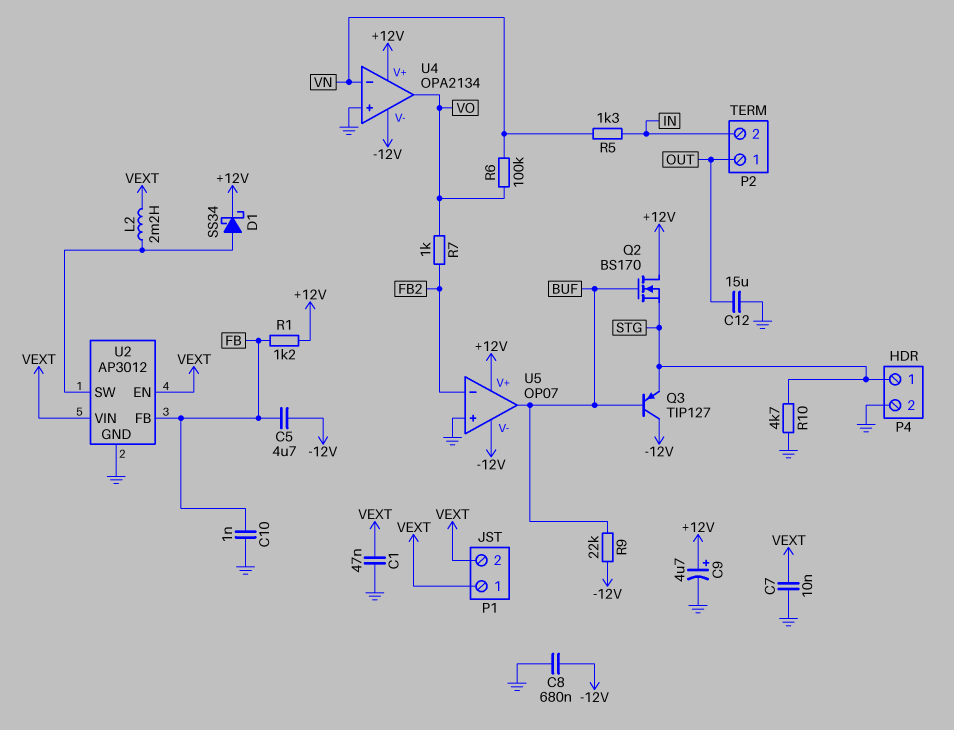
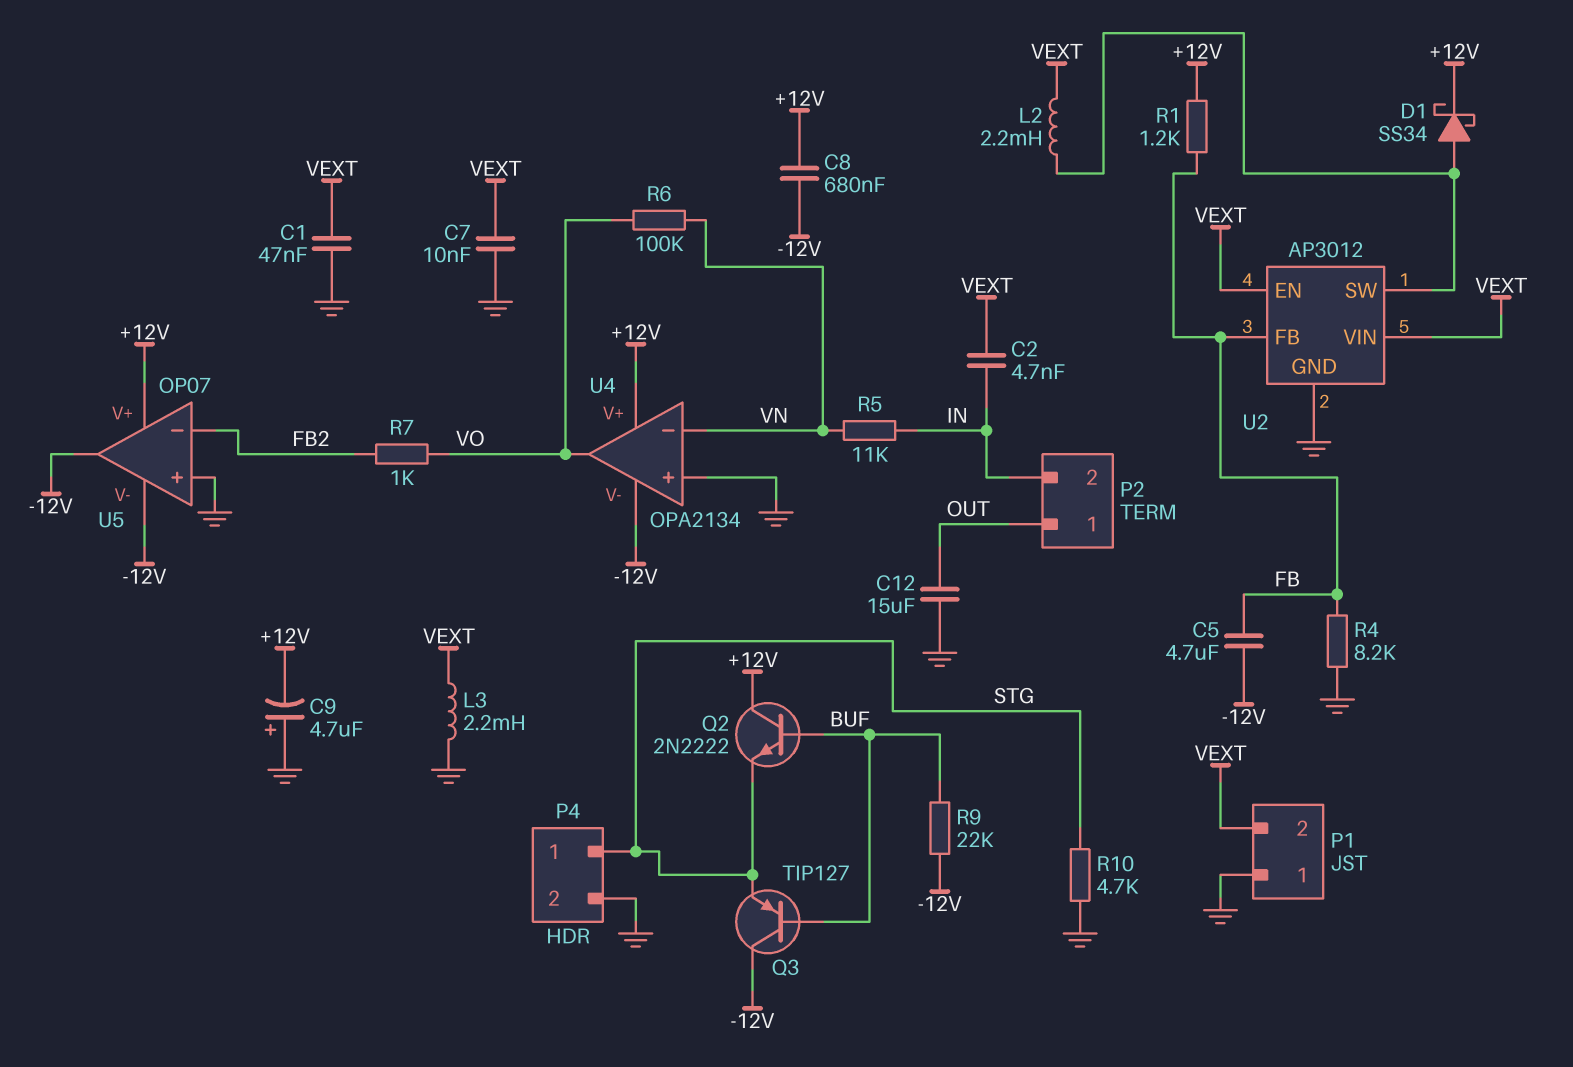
C2: none -> 4.7nF (IN, VEXT)
C8: 680nF (-12V, GND) -> 680nF (+12V, -12V)
C9: 4.7uF (plus +12V, minus GND) -> 4.7uF (plus GND, minus +12V)
C10: 1nF (FB, GND) -> none
L3: none -> 2.2mH (GND, VEXT)
P1 pin 1: VEXT -> GND
Q2: NMOS BS170 (G BUF, D +12V, S STG) -> NPN 2N2222 (B BUF, C +12V, E STG)
R4: none -> 8.2k (FB, GND)
R5: 1.3k (IN, VN) -> 11k (IN, VN)
U5 pin out: BUF -> -12V

